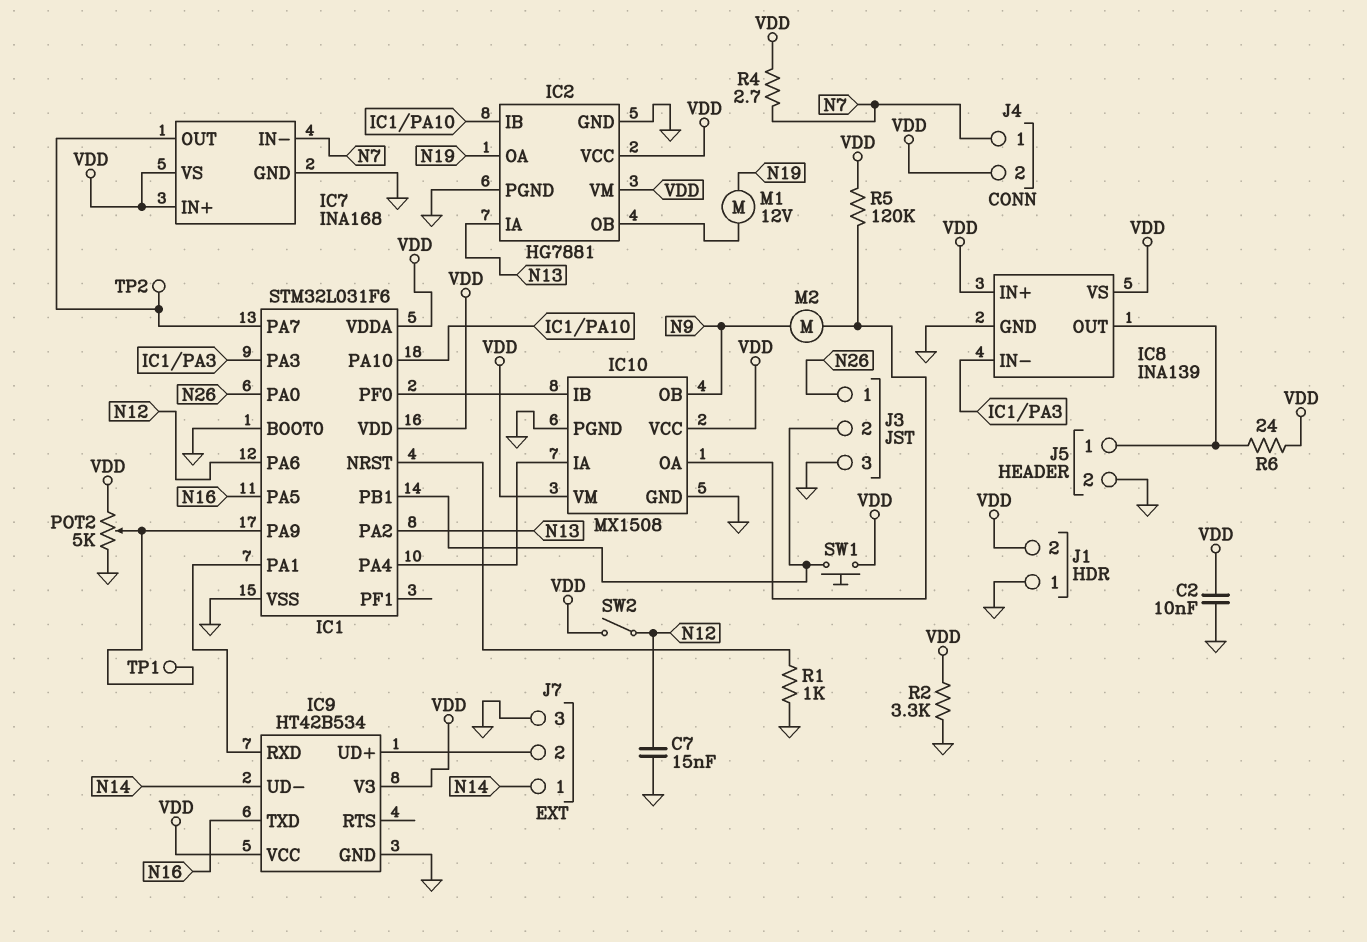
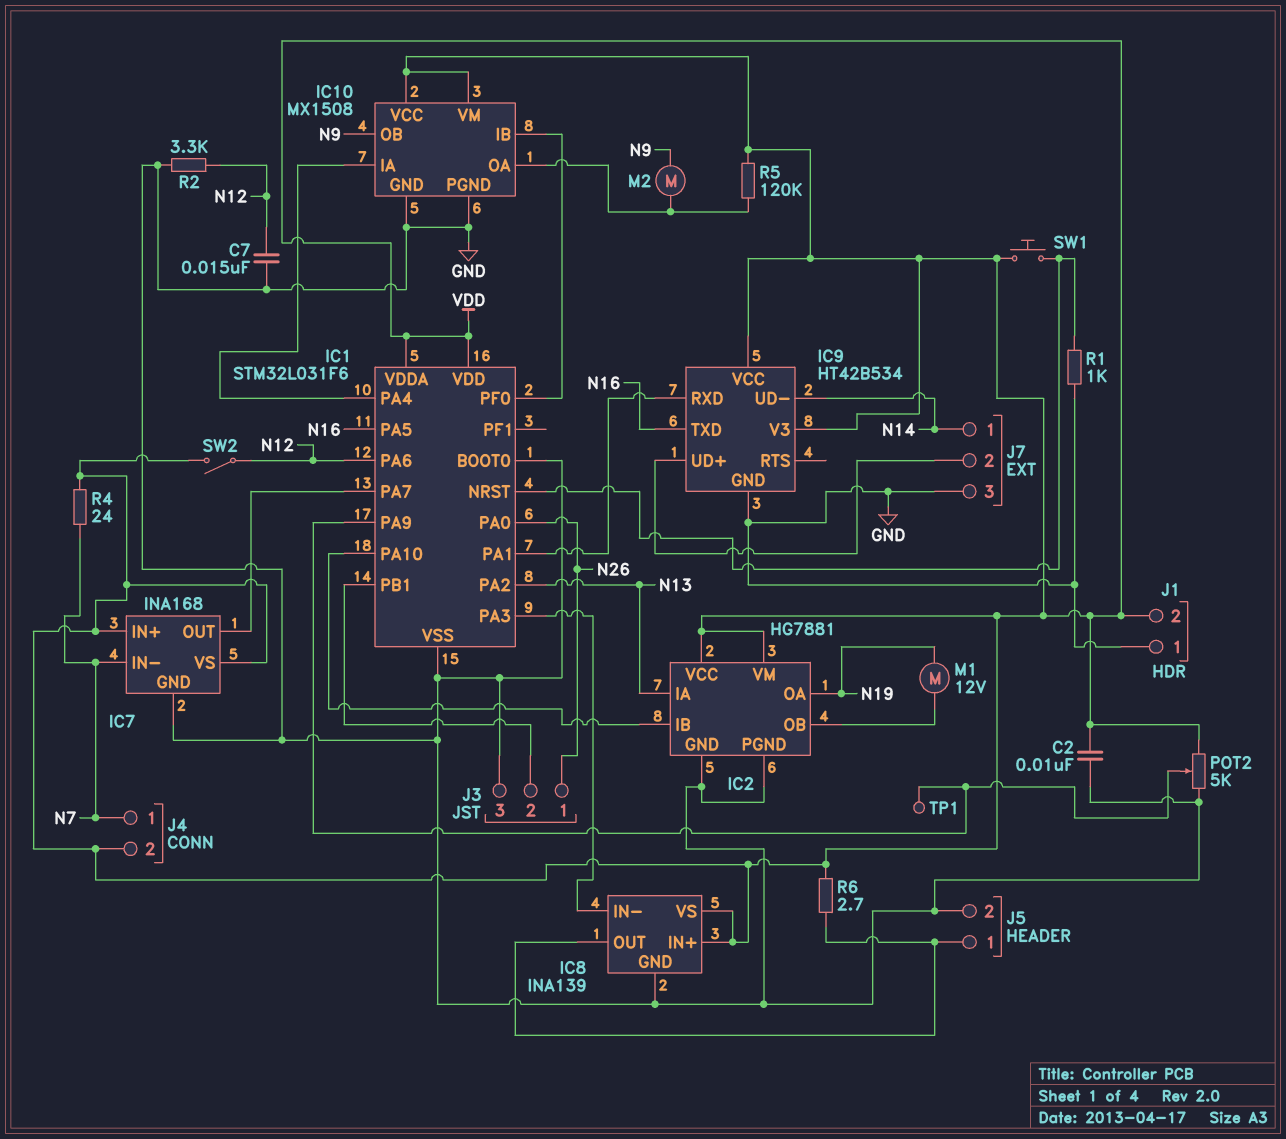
R2: 3.3k (GND, VDD) -> 3.3k (GND, N12)
R4: 2.7 (N7, VDD) -> 24 (N7, VDD)
R6: 24 (IC8/OUT, VDD) -> 2.7 (IC8/OUT, VDD)
SW1: button (IC1/PB1, VDD) -> button (IC1/NRST, VDD)
TP2: test point (IC1/PA7) -> none

